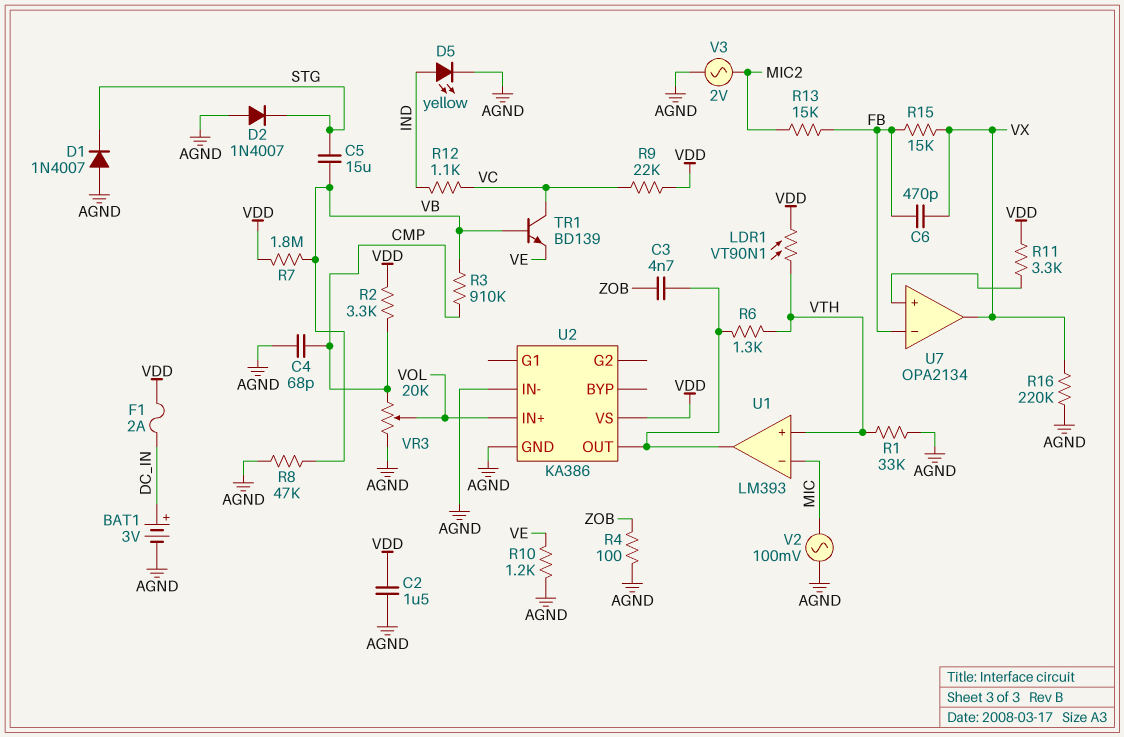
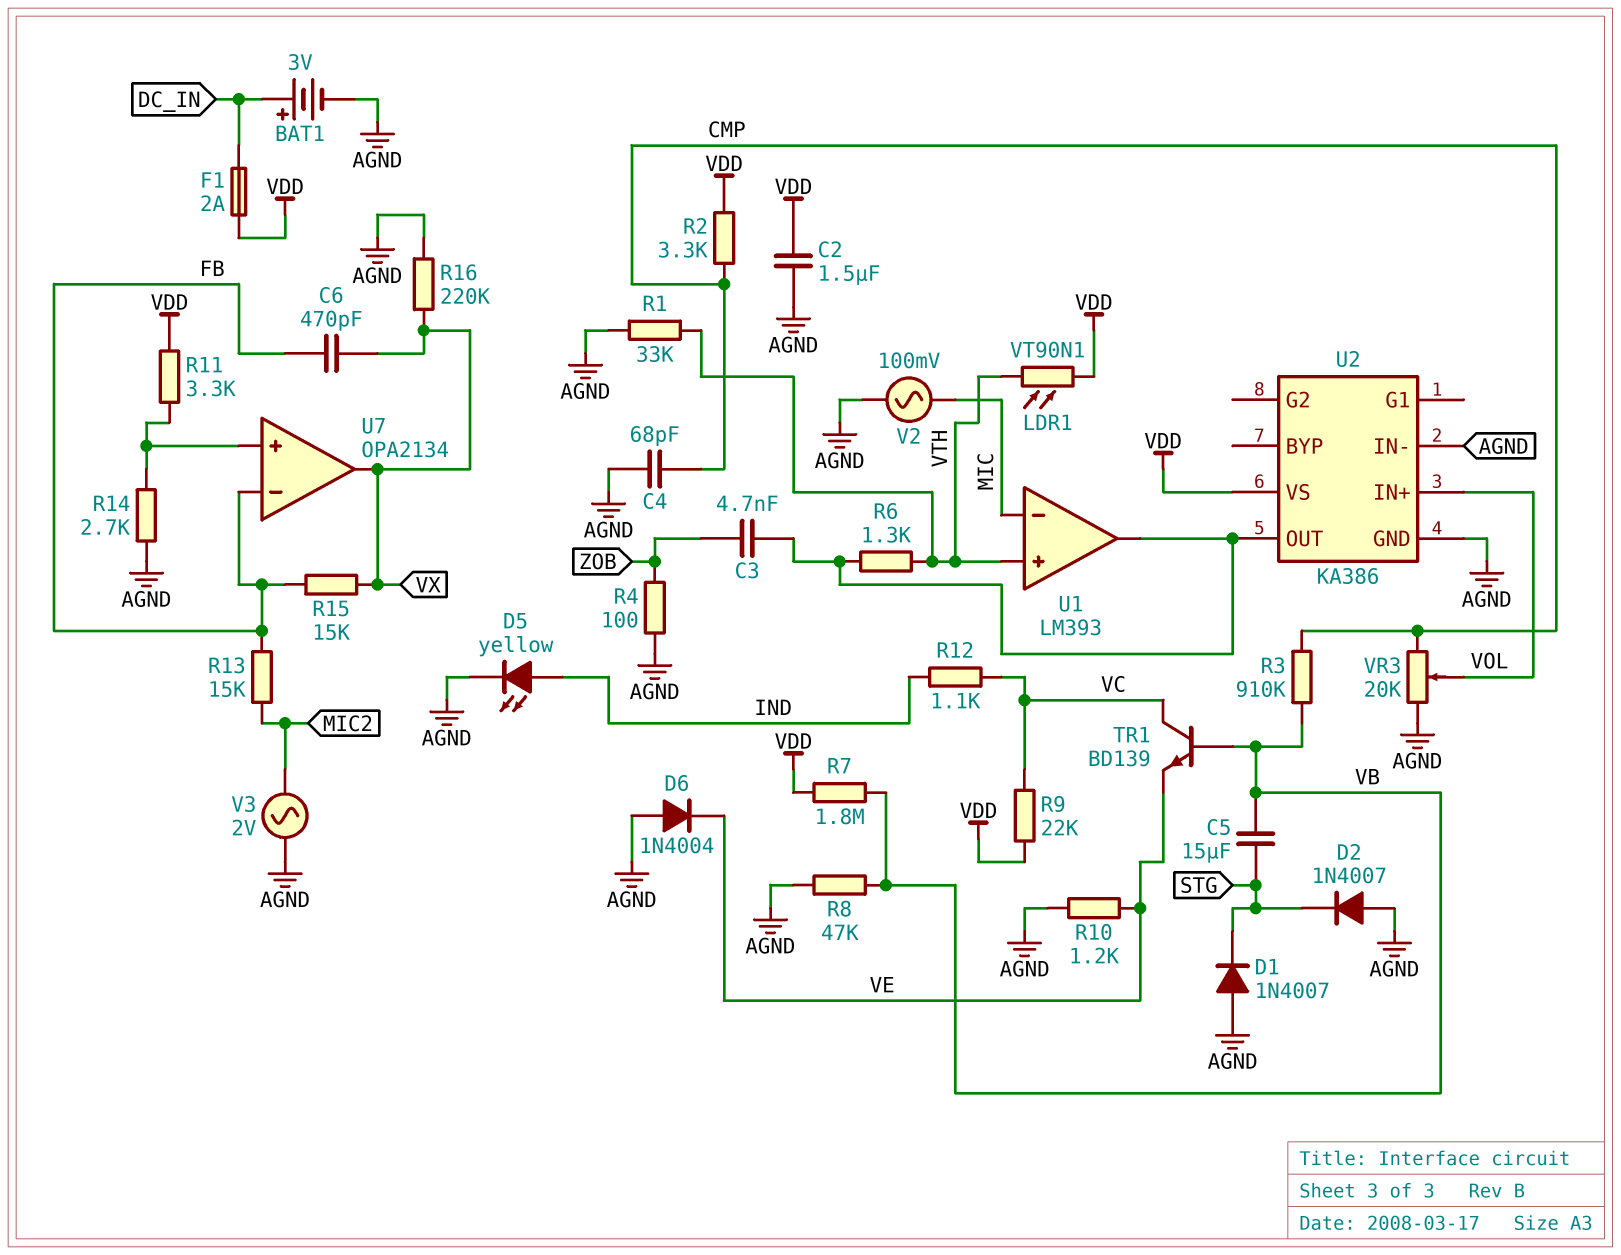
D6: none -> diode 1N4004 (A AGND, K VE)
R14: none -> 2.7k (AGND, U7/in+)

